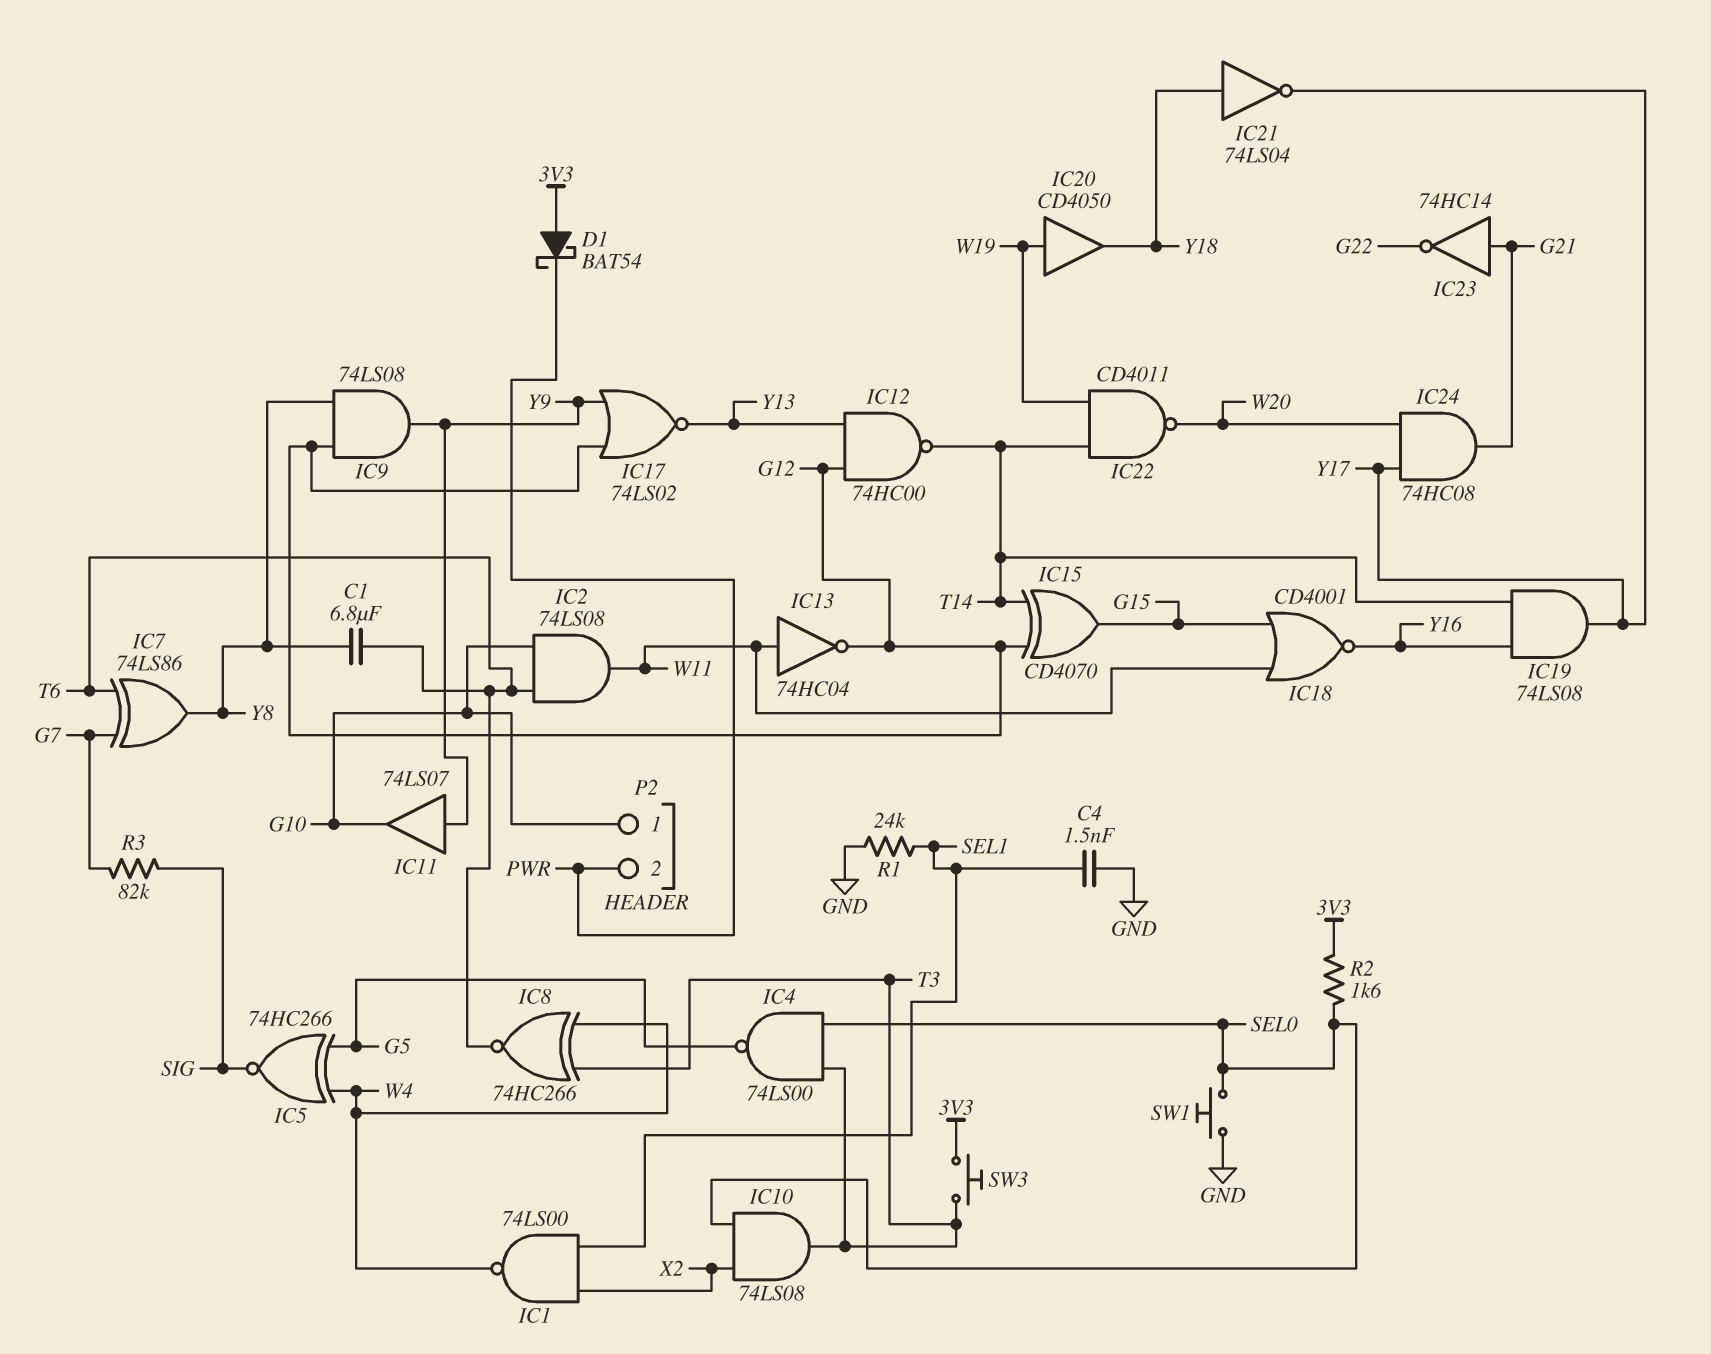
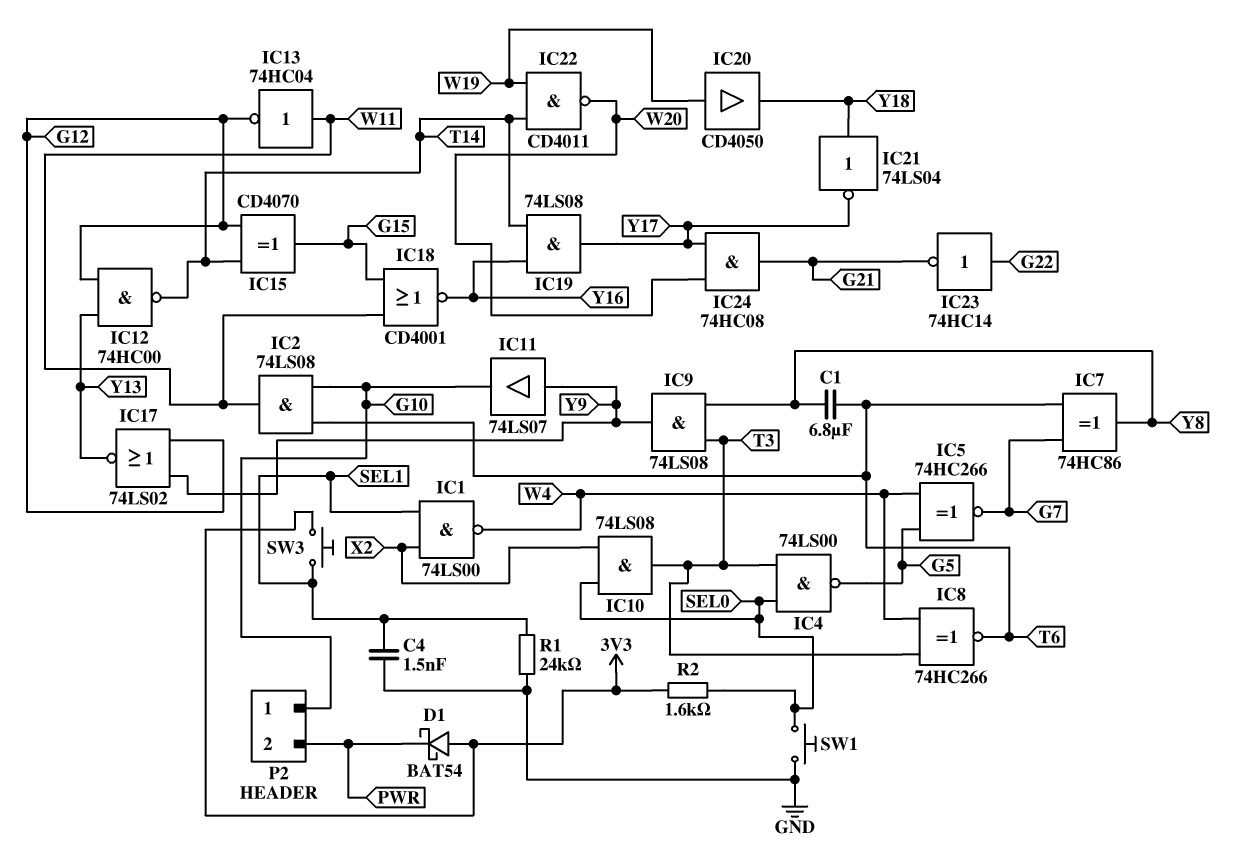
IC5: XNOR 74HC266 (in G5, in W4, out SIG) -> XNOR 74HC266 (in G5, in W4, out G7)
IC7: XOR 74LS86 (in G7, in T6, out Y8) -> XOR 74HC86 (in G7, in T6, out Y8)
IC9: AND 74LS08 (in G12, in Y8, out Y9) -> AND 74LS08 (in T3, in Y8, out Y9)
IC23: NOT 74HC14 (in G21, out G22) -> NOT 74HC14 (in G22, out G21)
R3: 82k (G7, SIG) -> none
SW3: button (3V3, T3) -> button (3V3, SEL1)

